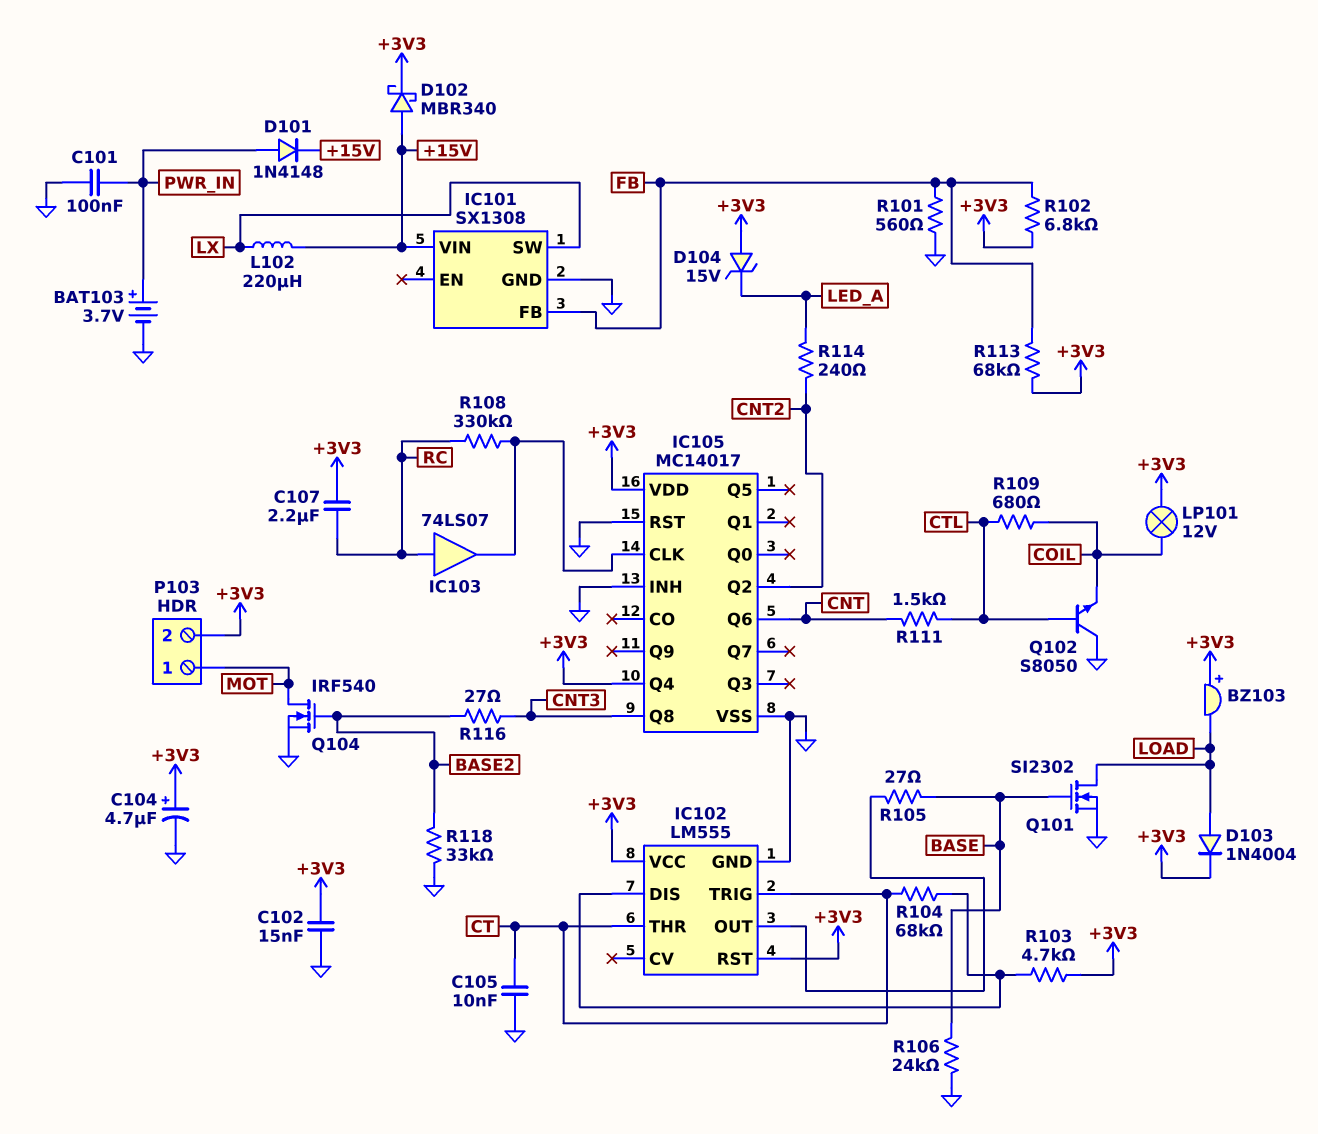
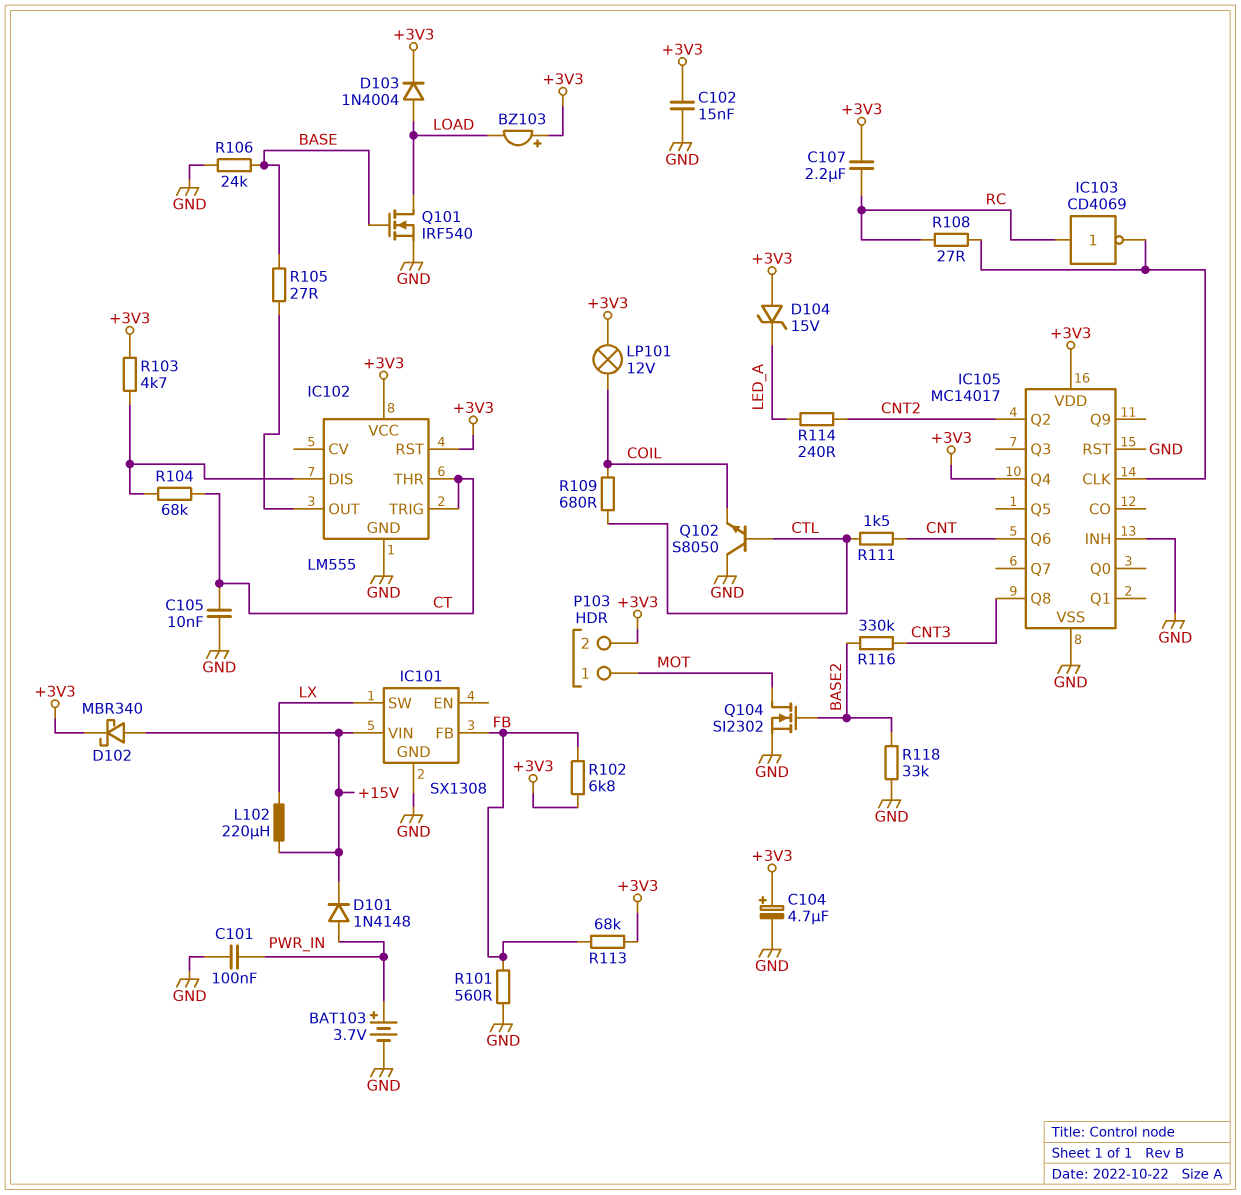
IC103: buffer 74LS07 (in RC, out IC105/CLK) -> NOT CD4069 (in RC, out IC105/CLK)
Q101: NMOS SI2302 (G BASE, D LOAD, S GND) -> NMOS IRF540 (G BASE, D LOAD, S GND)
Q104: NMOS IRF540 (G BASE2, D MOT, S GND) -> NMOS SI2302 (G BASE2, D MOT, S GND)
R108: 330k (IC105/CLK, RC) -> 27 (IC105/CLK, RC)
R116: 27 (BASE2, CNT3) -> 330k (BASE2, CNT3)

